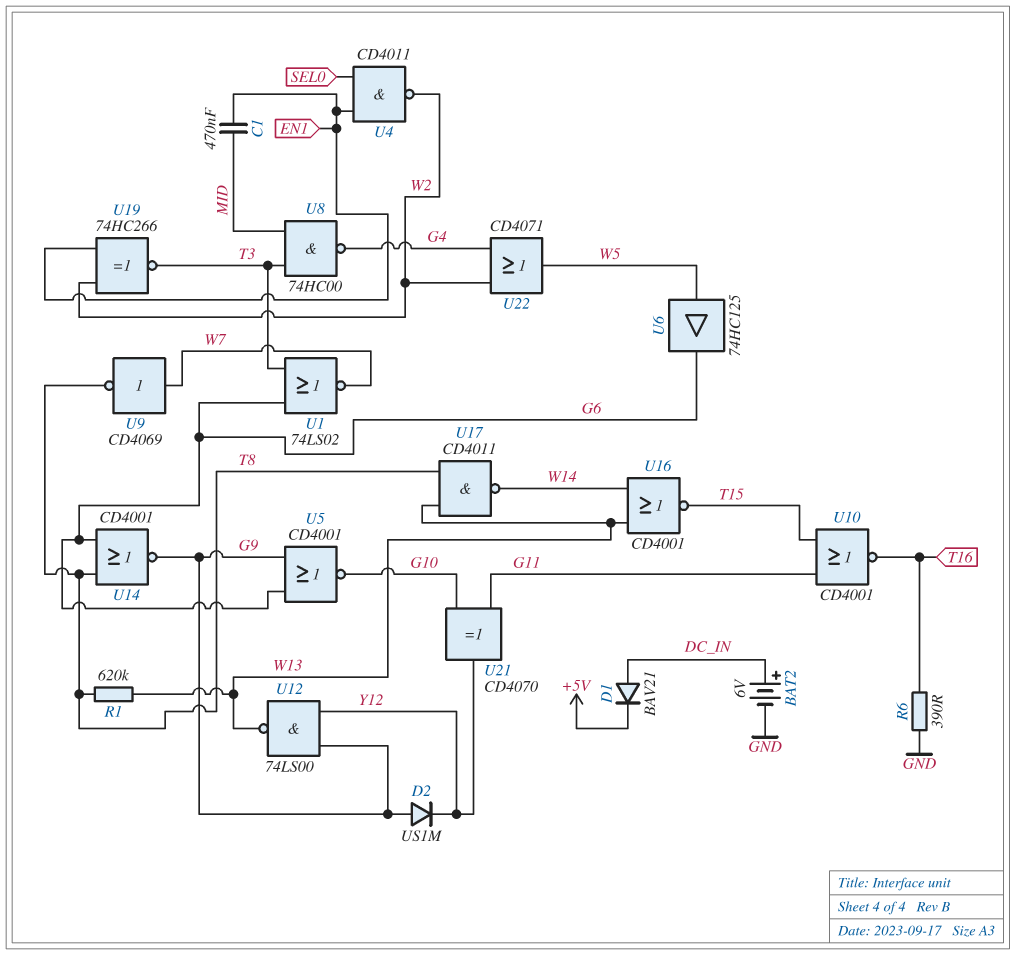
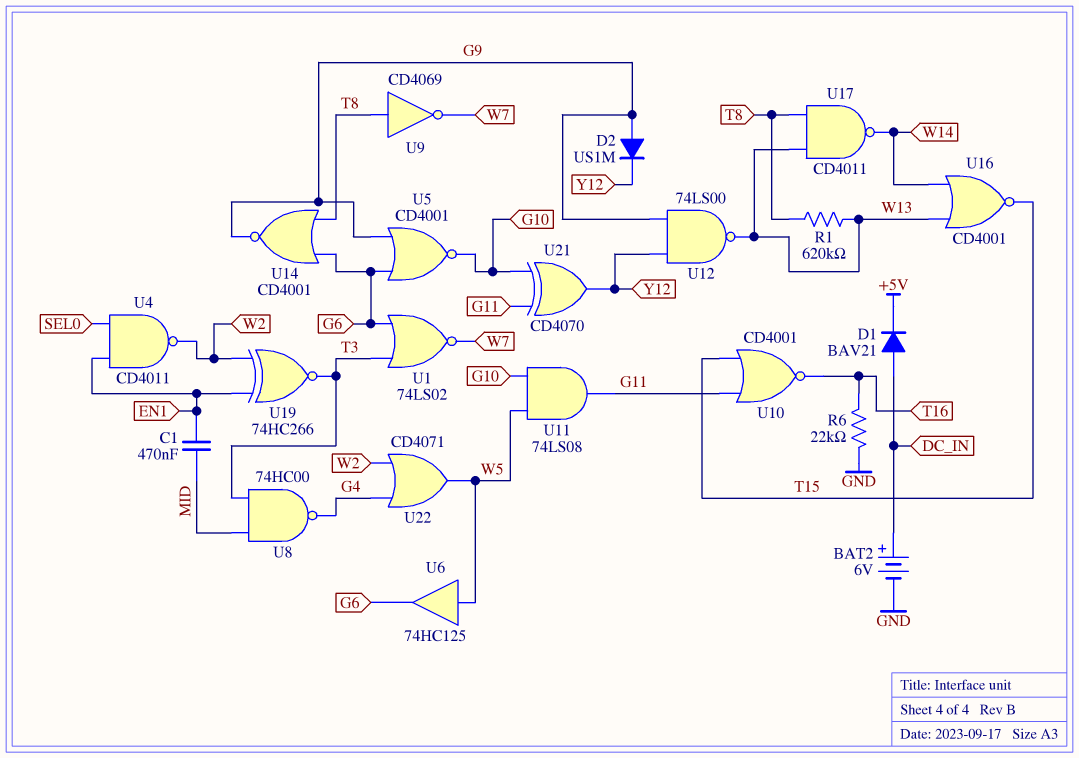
R6: 390 (GND, T16) -> 22k (GND, T16)
U9: NOT CD4069 (in W7, out T8) -> NOT CD4069 (in T8, out W7)
U11: none -> AND 74LS08 (in G10, in W5, out G11)

